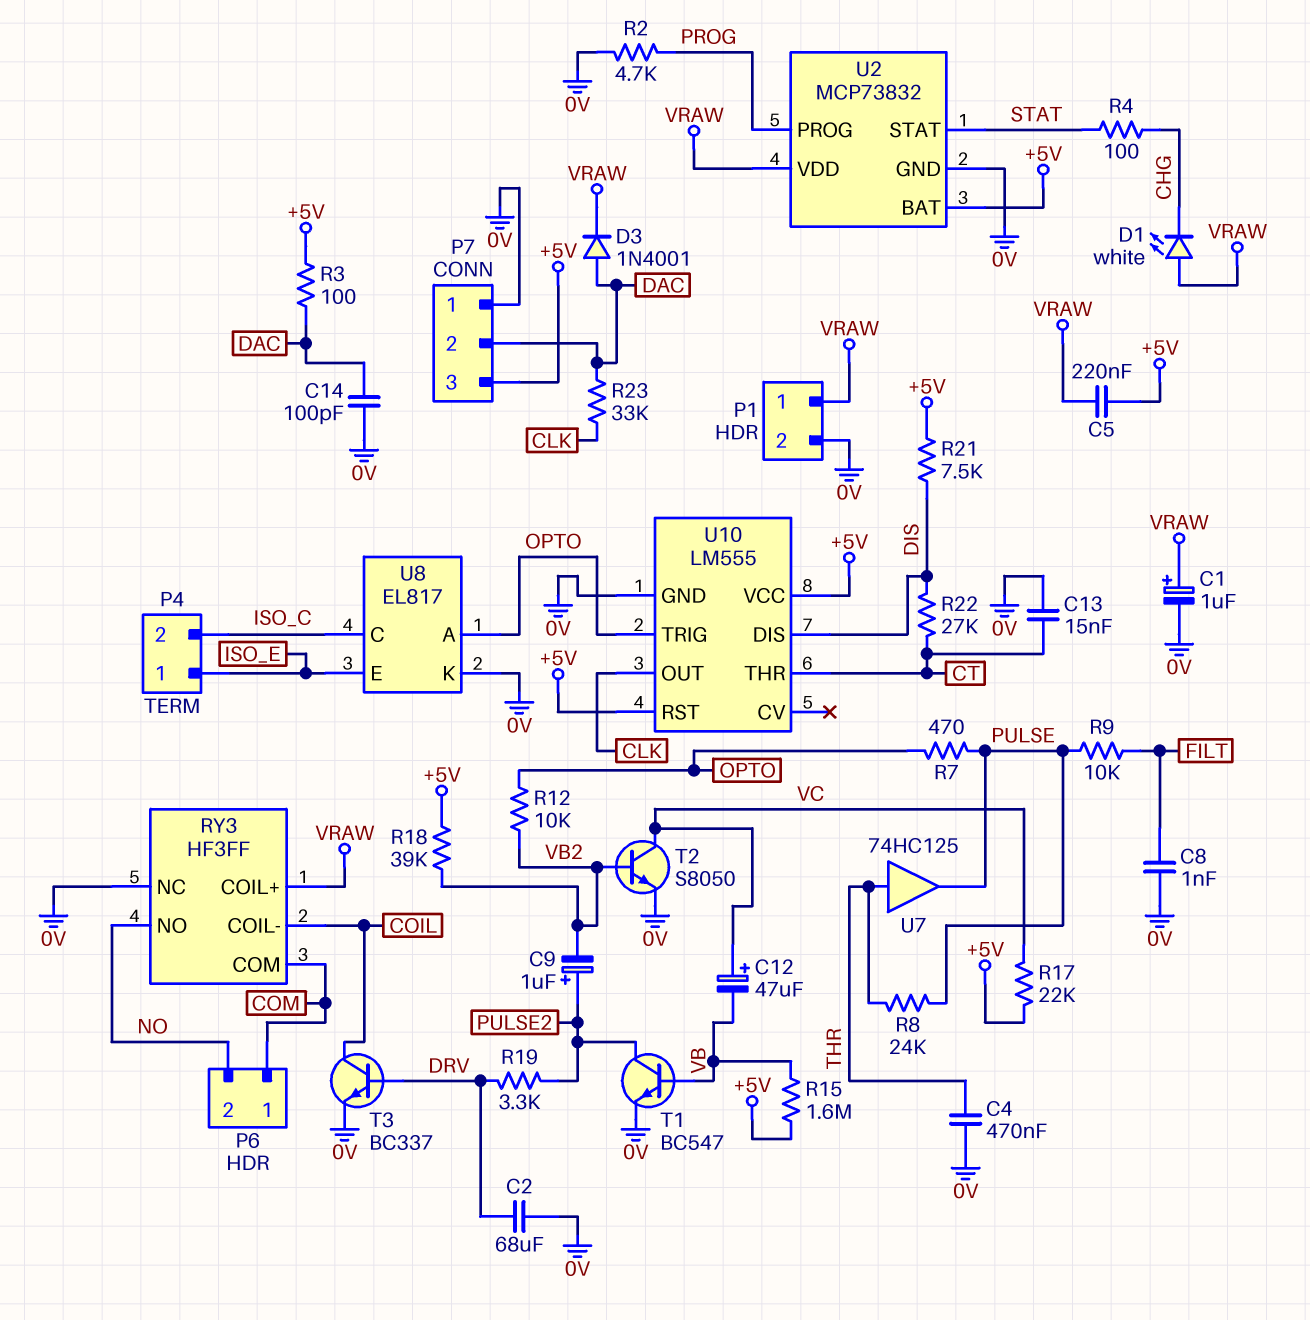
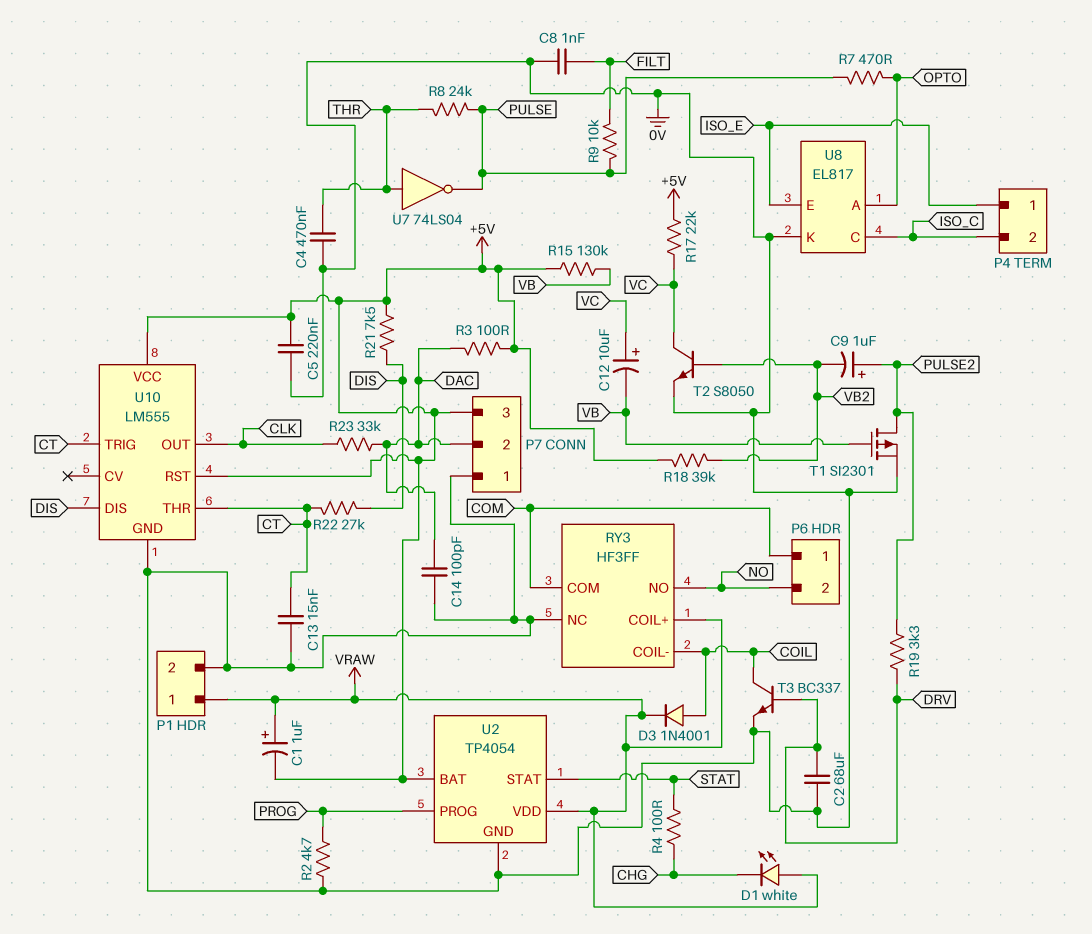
C1: 1uF (plus VRAW, minus 0V) -> 1uF (plus VRAW, minus +5V)
C5: 220nF (+5V, VRAW) -> 220nF (+5V, 0V)
C12: 47uF (plus VC, minus VB) -> 10uF (plus VC, minus VB)
D3: diode 1N4001 (A DAC, K VRAW) -> diode 1N4001 (A COIL, K VRAW)
R12: 10k (OPTO, VB2) -> none
R15: 1.6M (+5V, VB) -> 130k (+5V, VB)
T1: NPN BC547 (B VB, C PULSE2, E 0V) -> PMOS SI2301 (G VB, D PULSE2, S 0V)
U2: MCP73832 -> TP4054
U7: buffer 74HC125 (in THR, out PULSE) -> NOT 74LS04 (in THR, out PULSE)
U10 pin TRIG: OPTO -> CT

